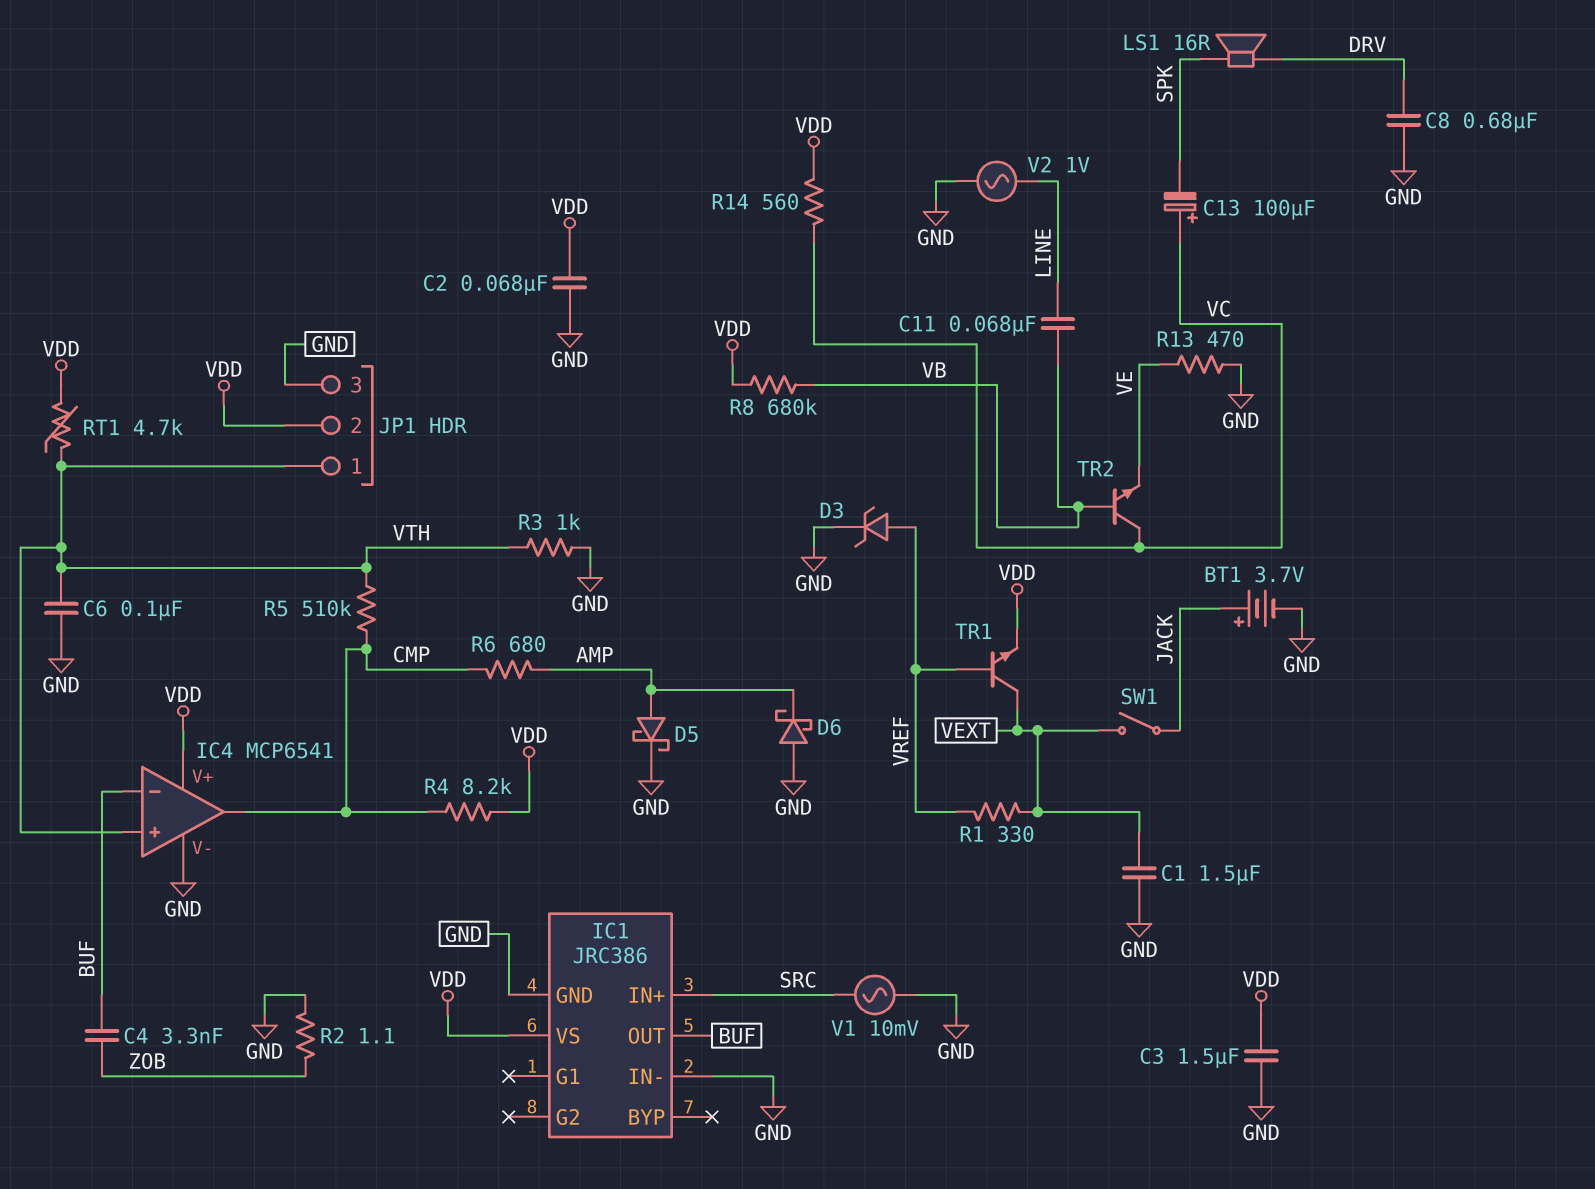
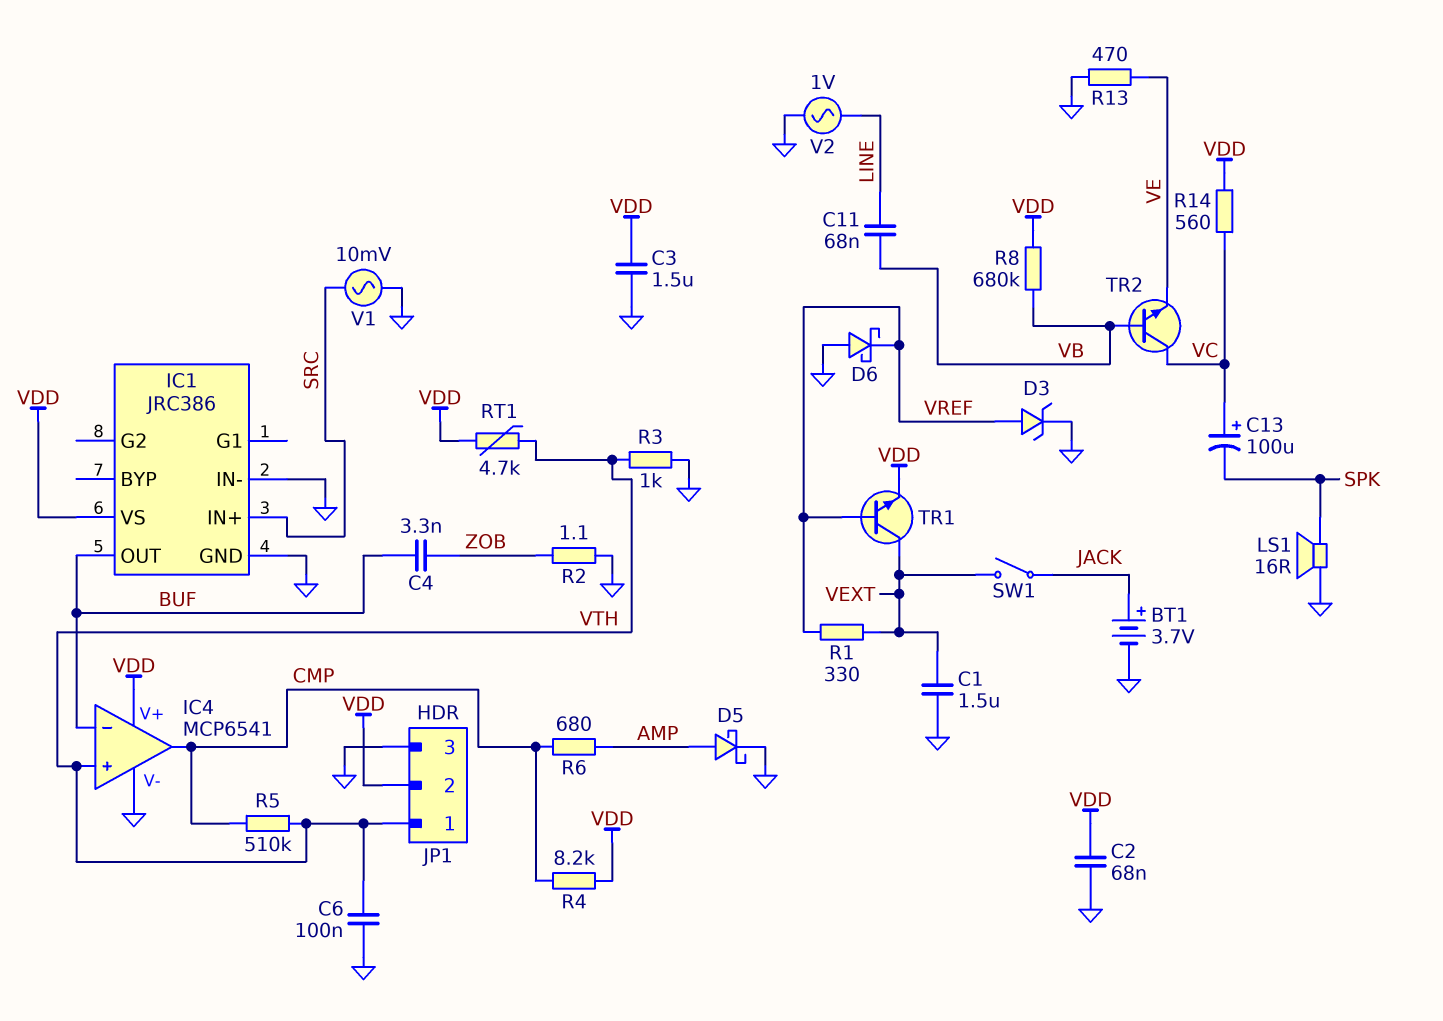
C8: 680nF (DRV, GND) -> none
D6: schottky (A GND, K AMP) -> schottky (A GND, K VREF)
LS1: speaker 16R (DRV, SPK) -> speaker 16R (GND, SPK)

